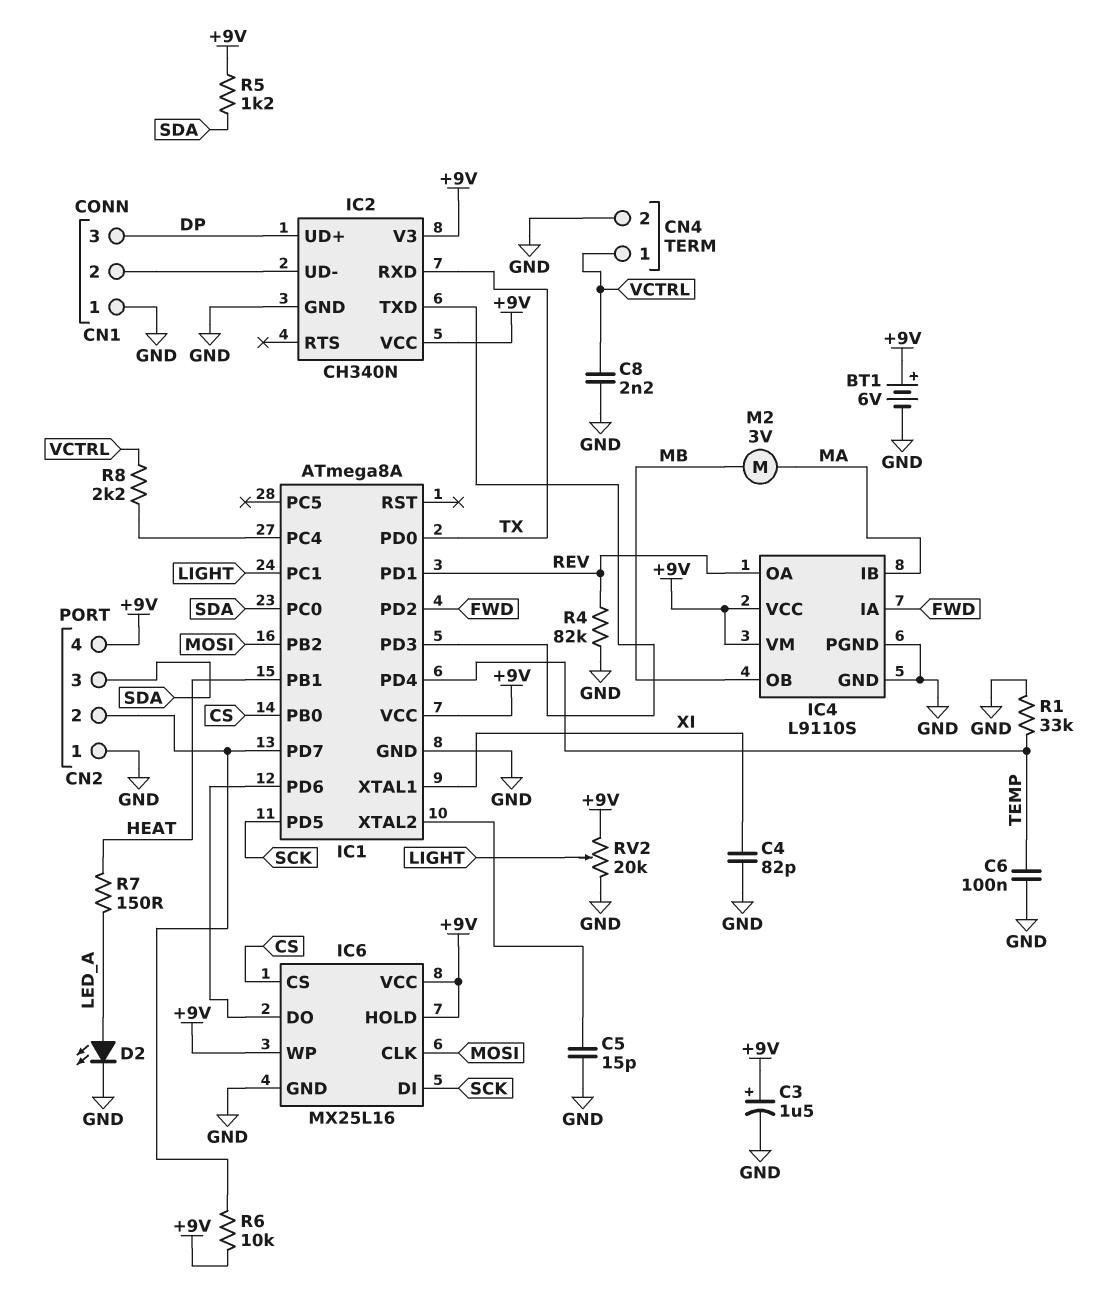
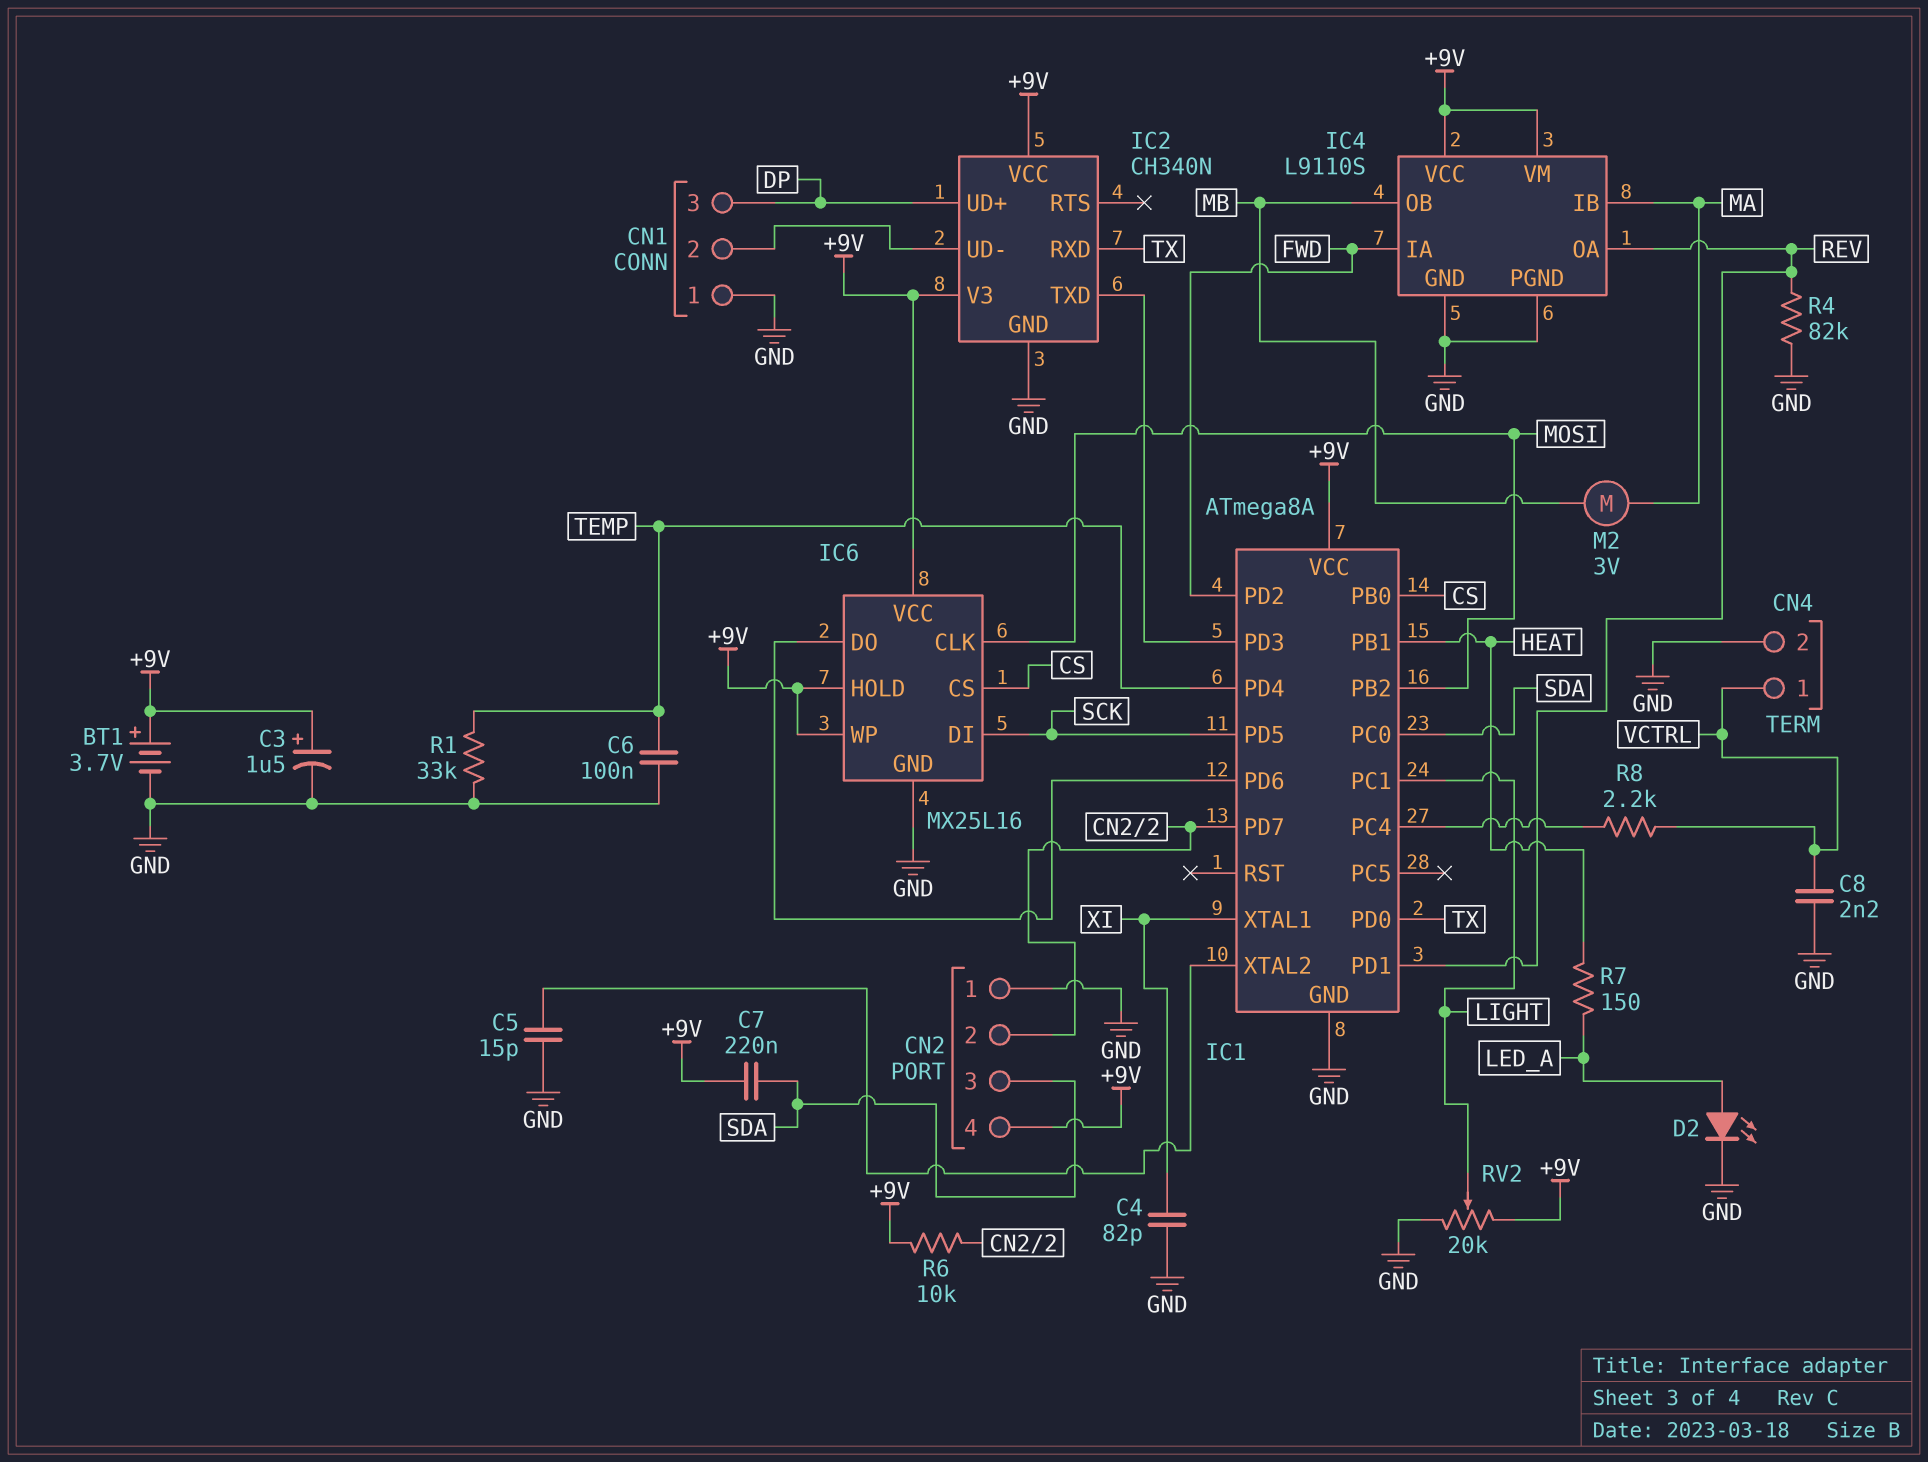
BT1: 6V (plus +9V, minus GND) -> 3.7V (plus +9V, minus GND)
C7: none -> 220nF (+9V, SDA)
R5: 1.2k (+9V, SDA) -> none

